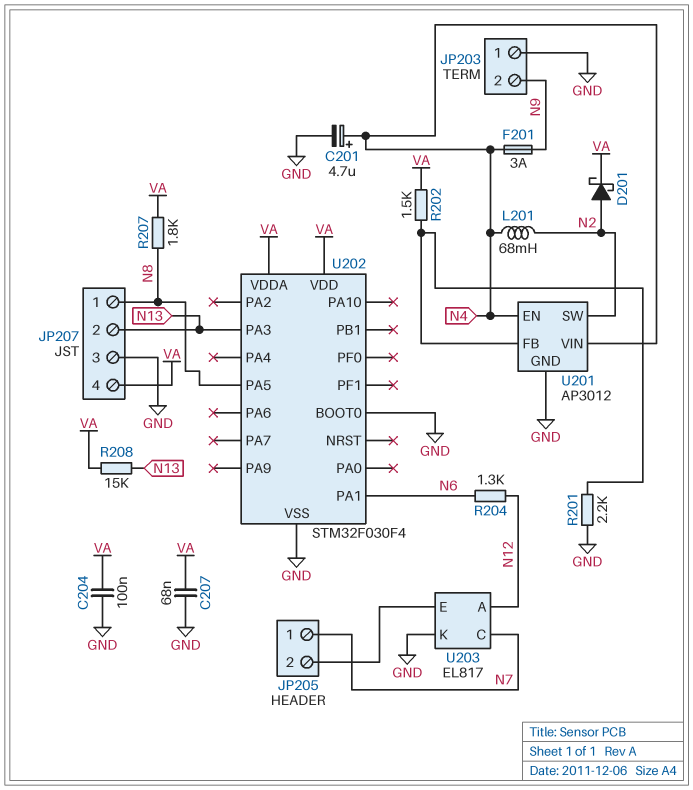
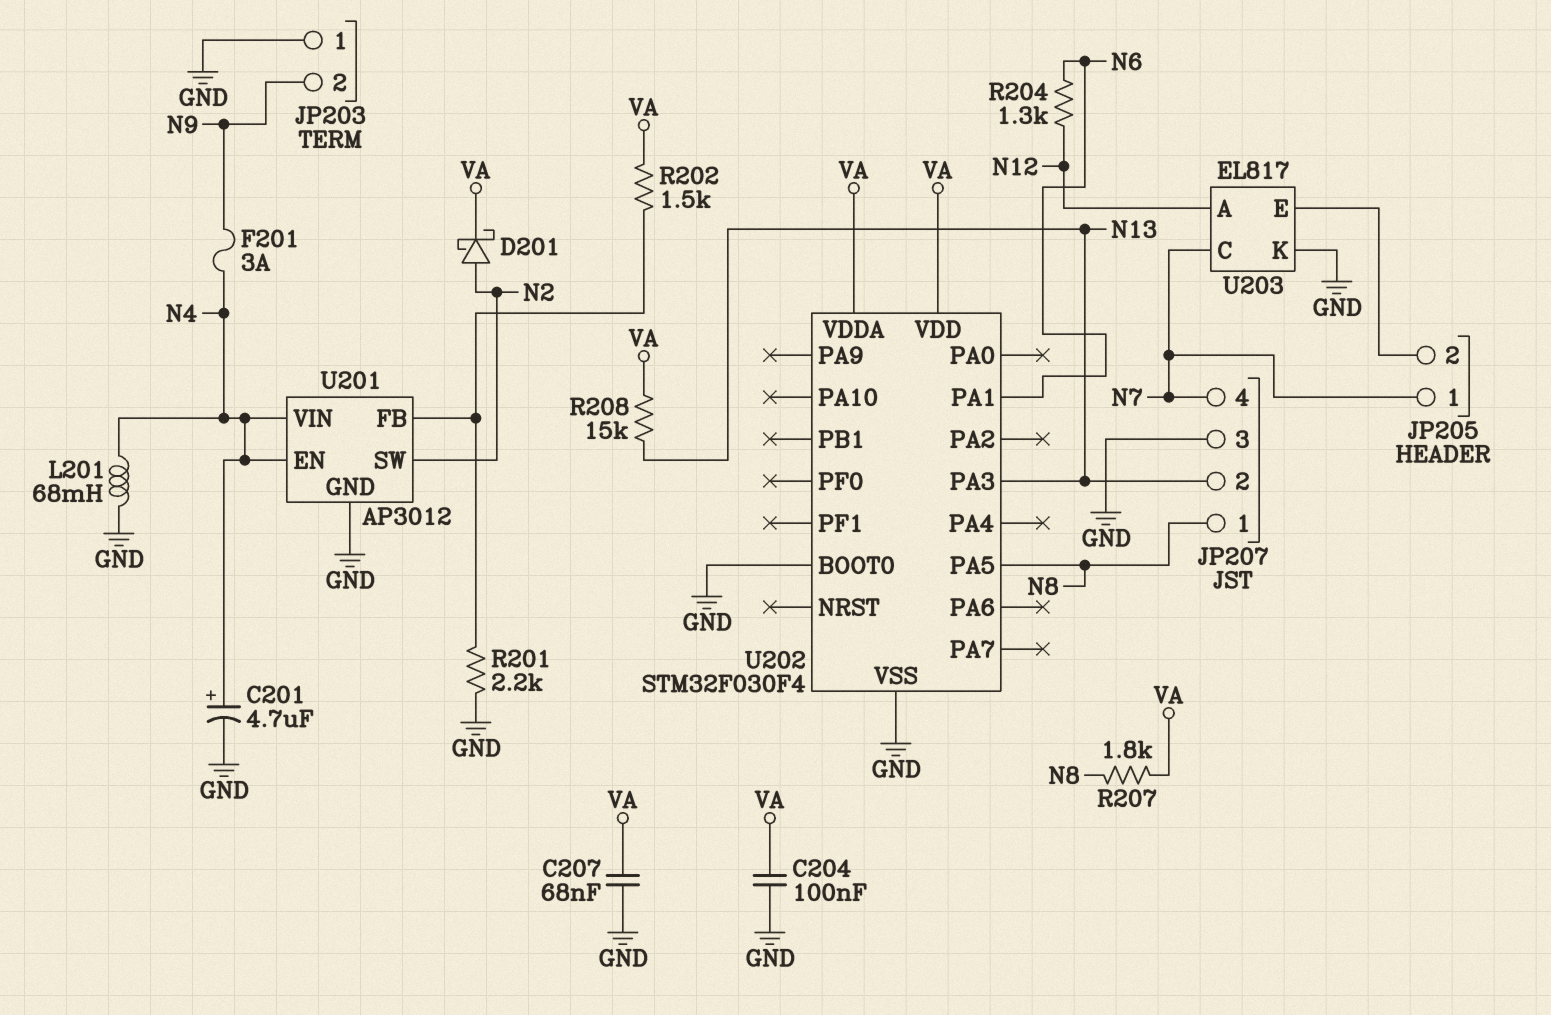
JP207 pin 4: VA -> N7
L201: 68mH (N2, N4) -> 68mH (GND, N4)

